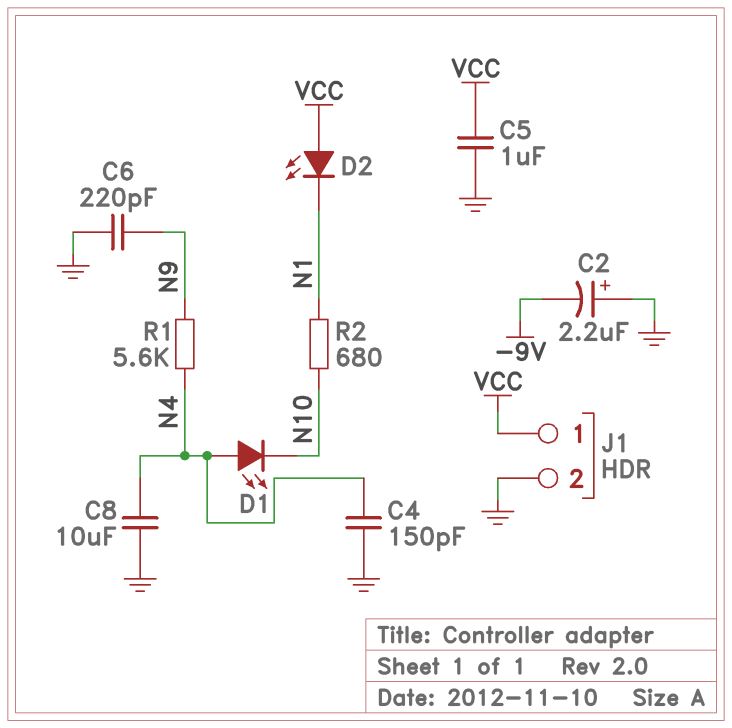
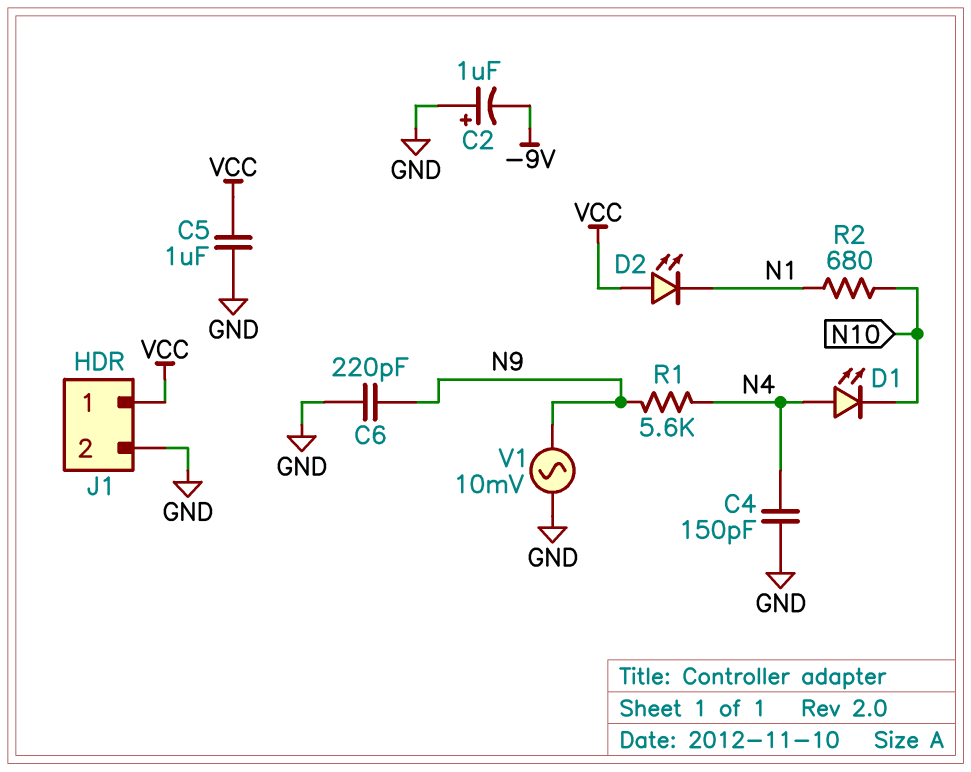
C2: 2.2uF (plus GND, minus -9V) -> 1uF (plus GND, minus -9V)
C8: 10uF (GND, N4) -> none
V1: none -> AC 10mV (GND, N9)

